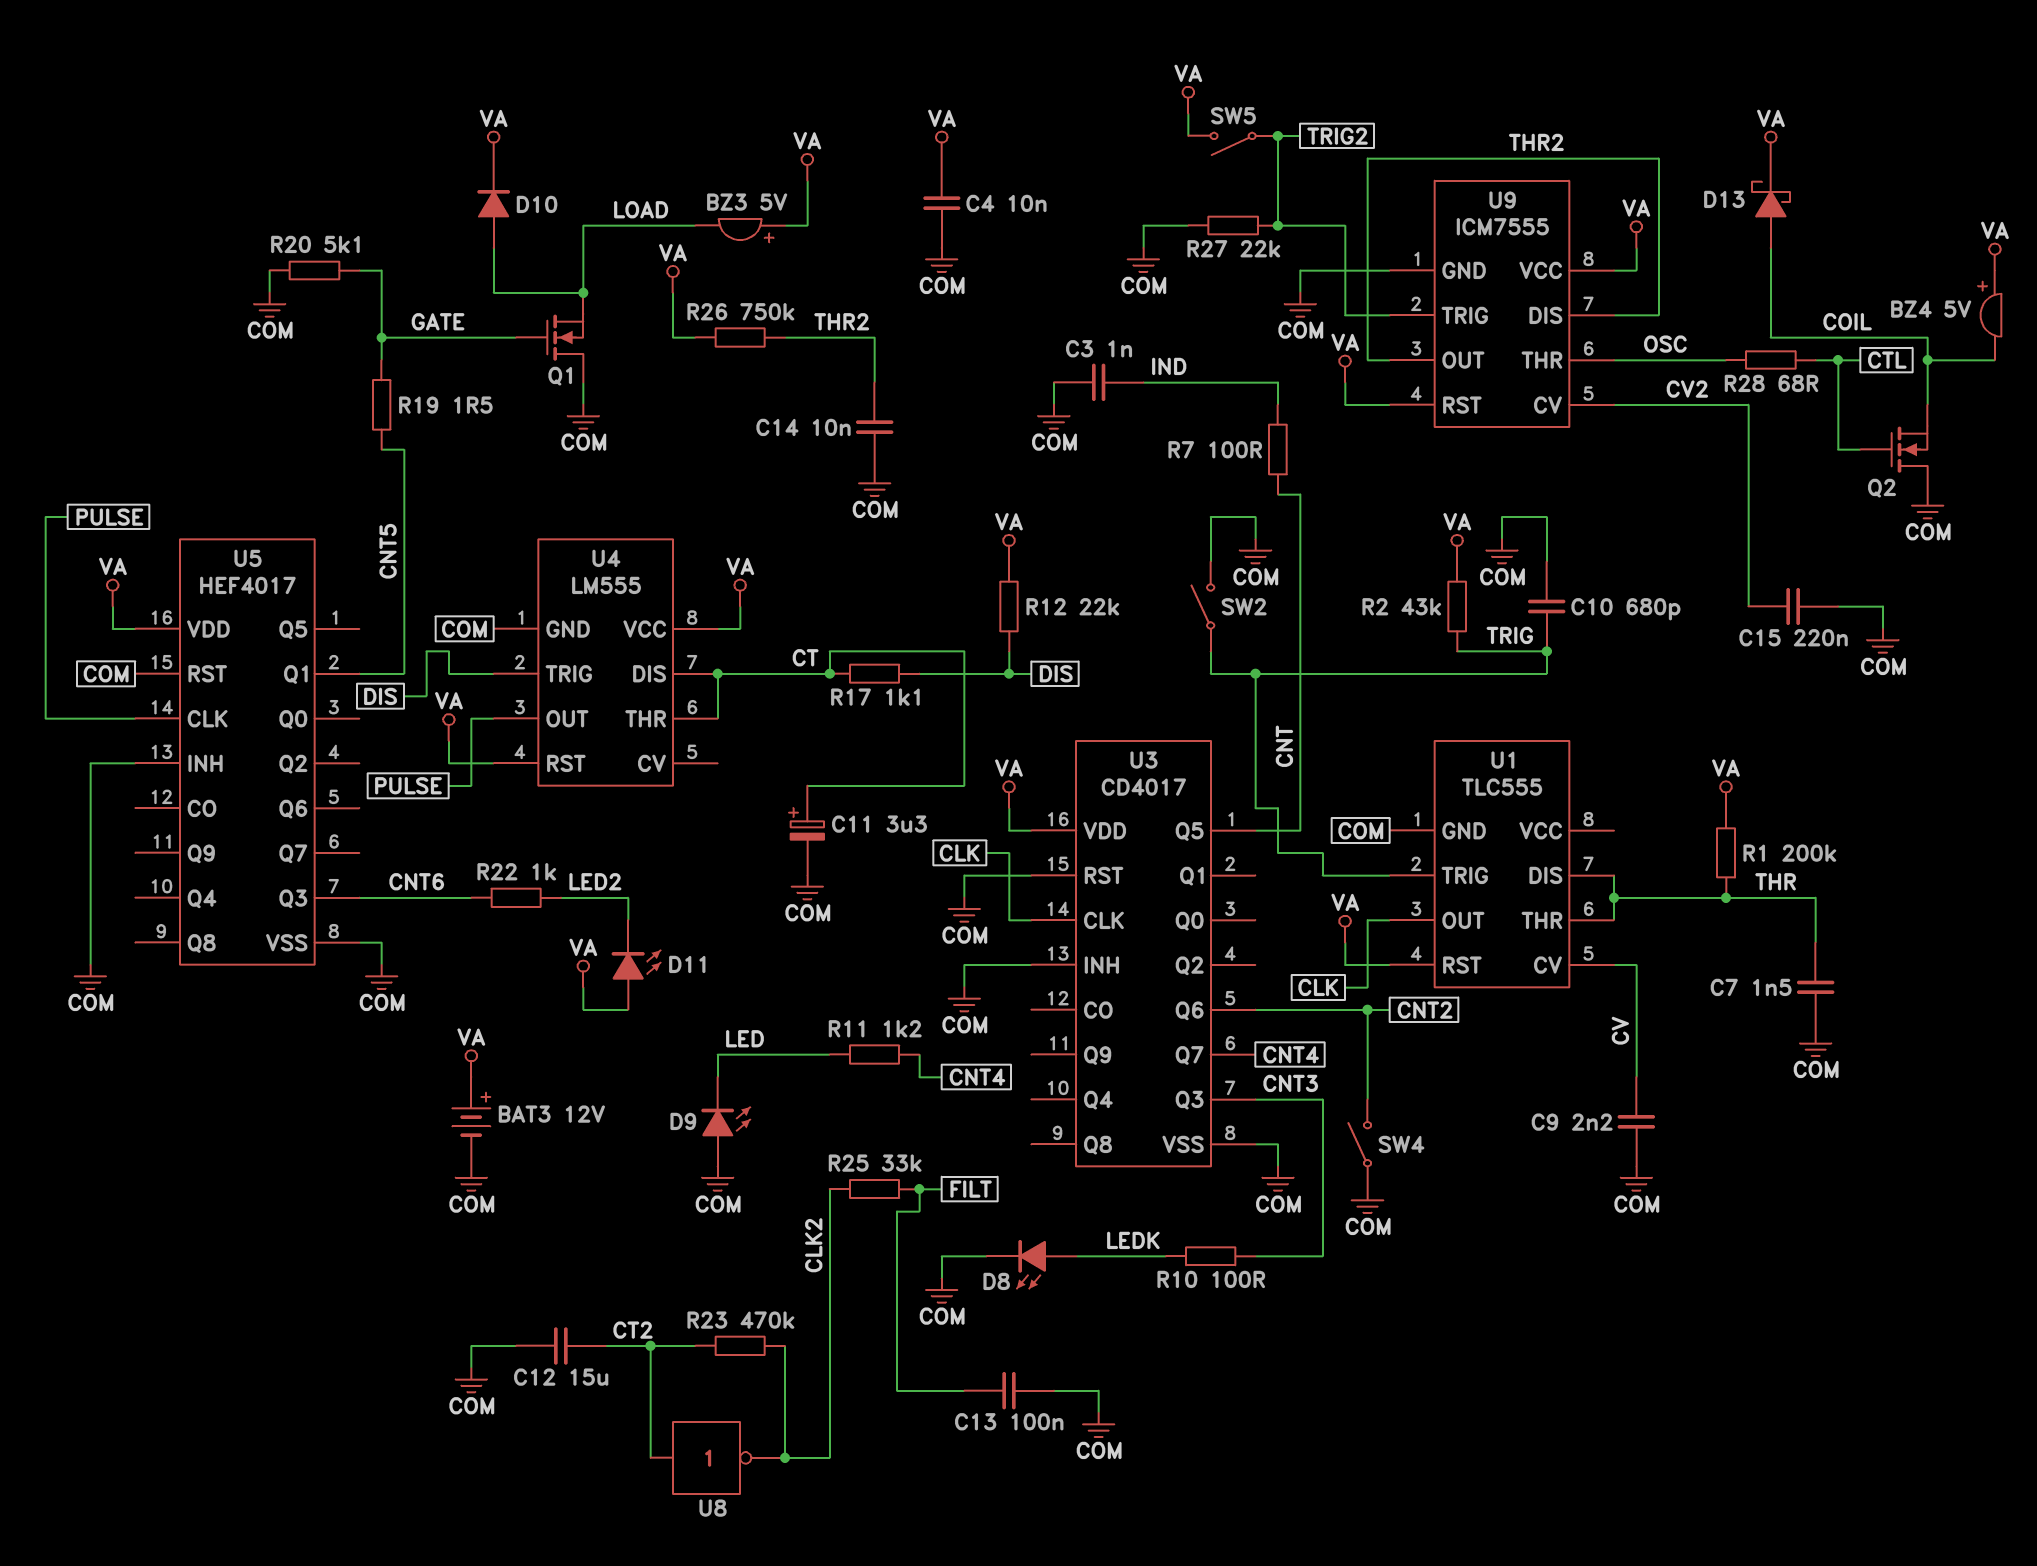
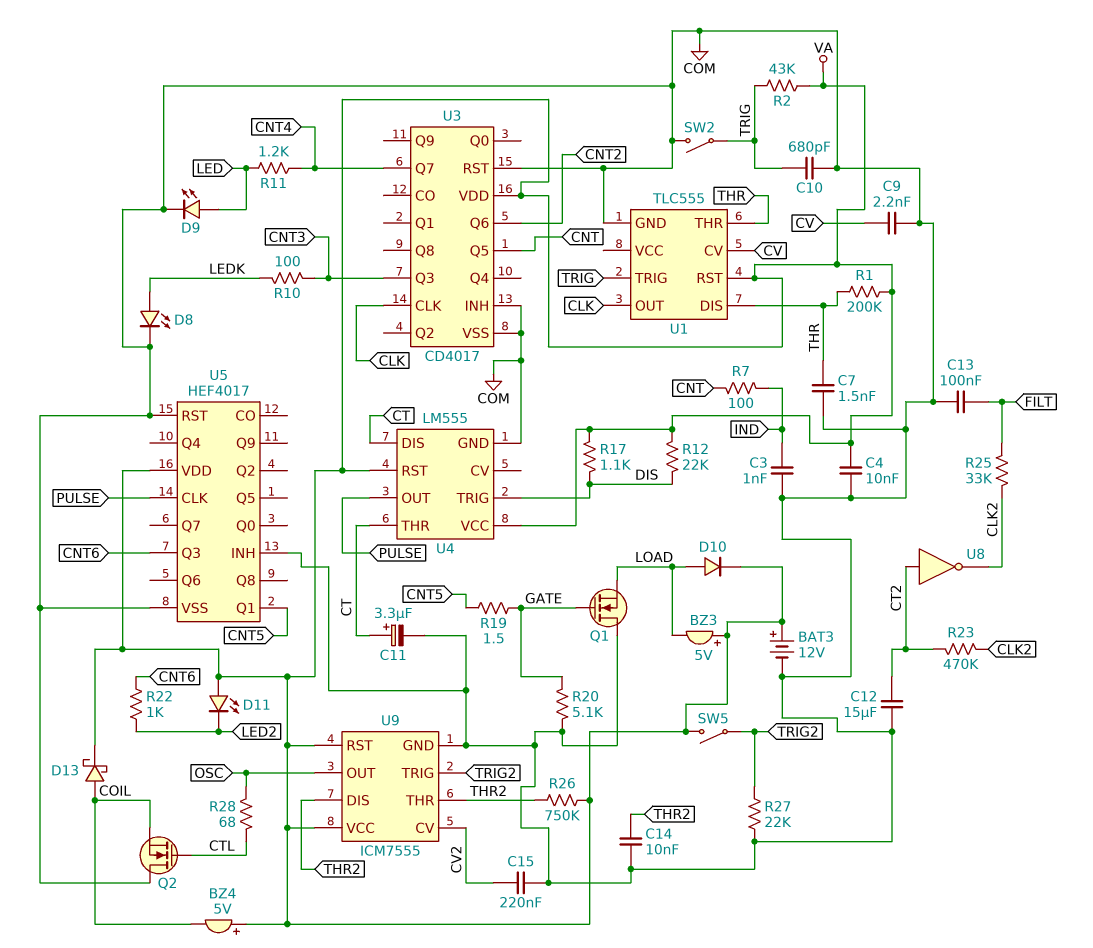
D9: LED (A COM, K LED) -> LED (A LED, K COM)
R17: 1.1k (CT, DIS) -> 1.1k (DIS, VA)
SW4: switch (CNT2, COM) -> none
U9 pin OUT: THR2 -> OSC
U9 pin THR: OSC -> THR2

